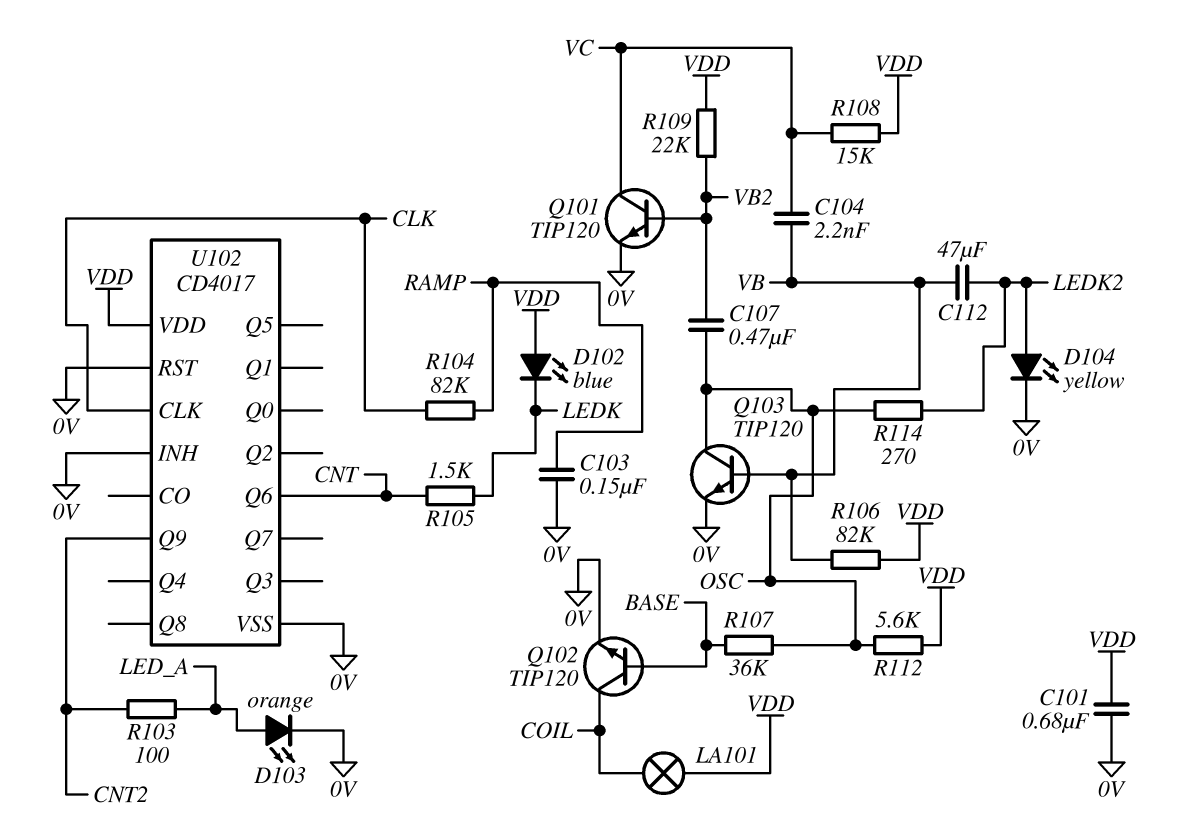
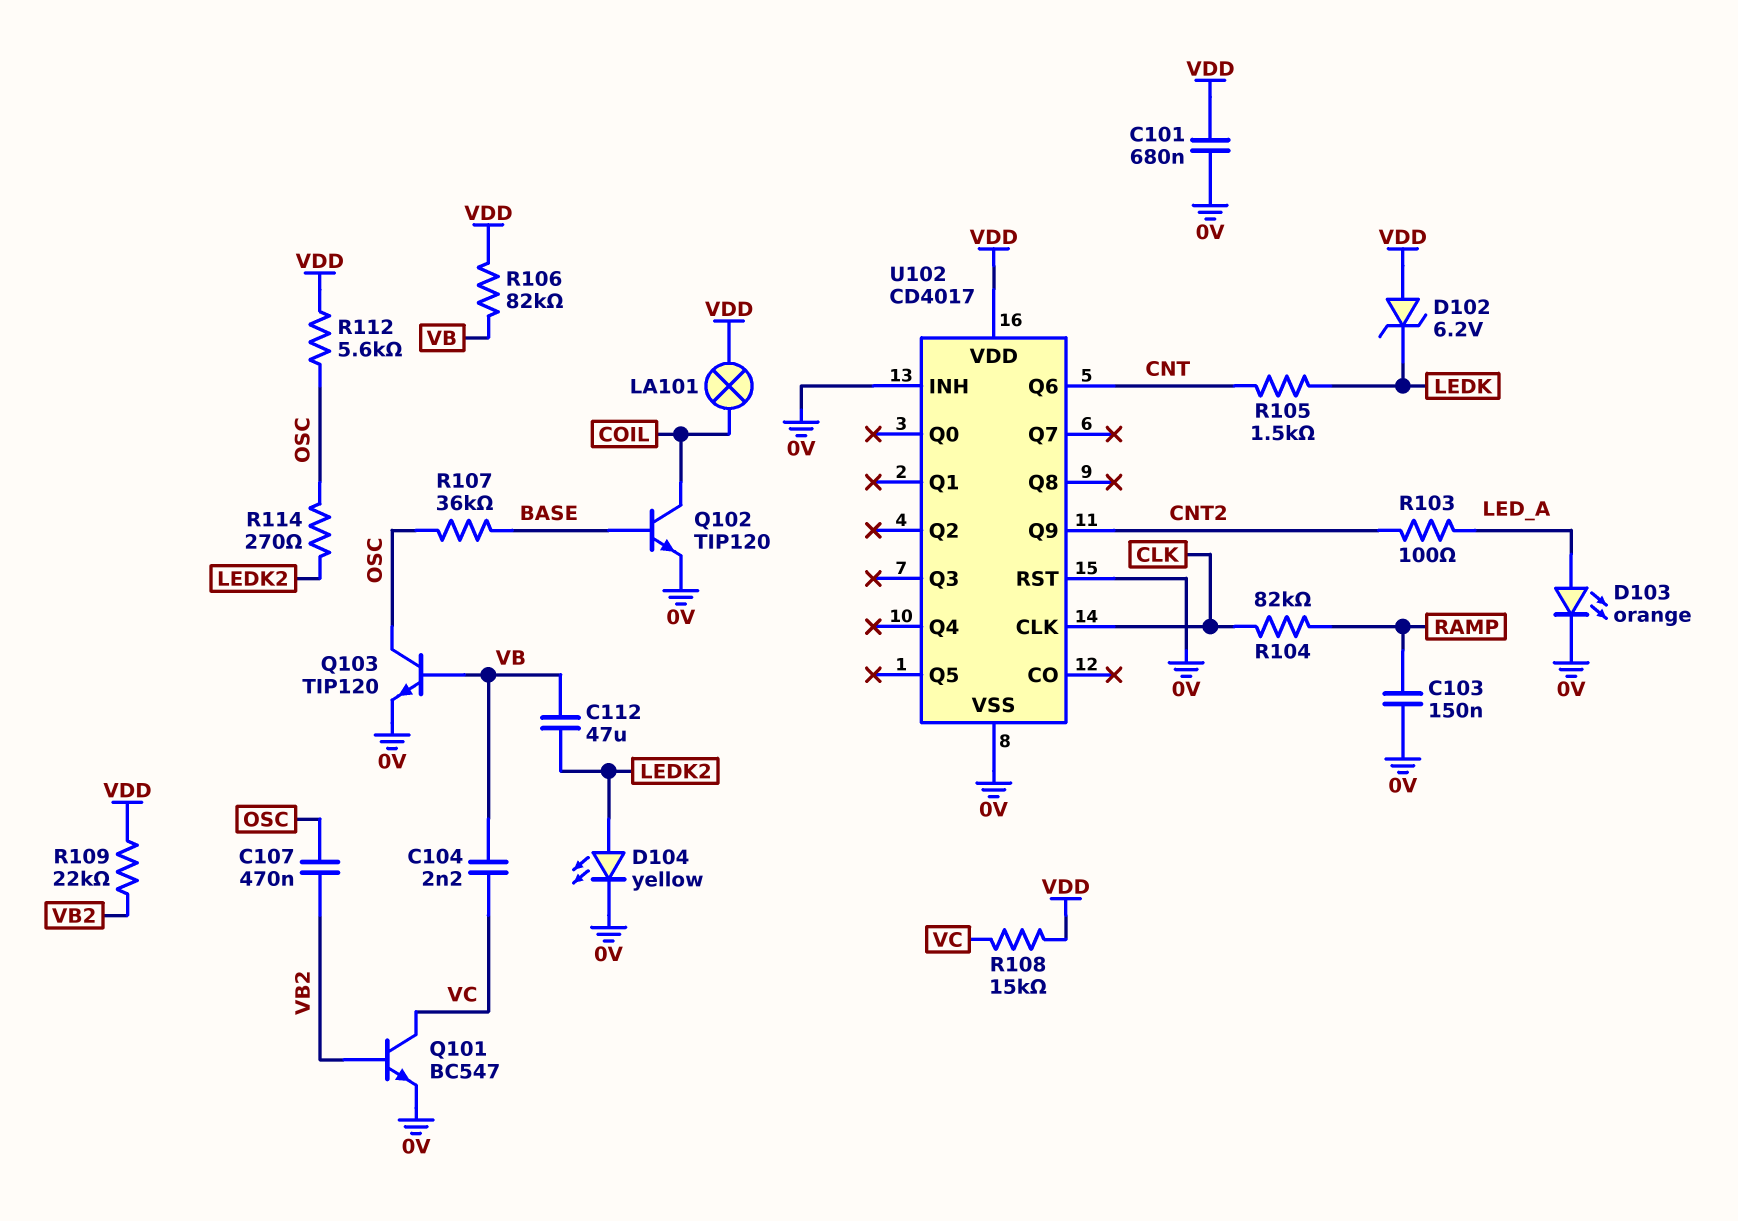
D102: LED blue (A VDD, K LEDK) -> zener 6.2V (A VDD, K LEDK)
Q101: NPN TIP120 (B VB2, C VC, E 0V) -> NPN BC547 (B VB2, C VC, E 0V)

